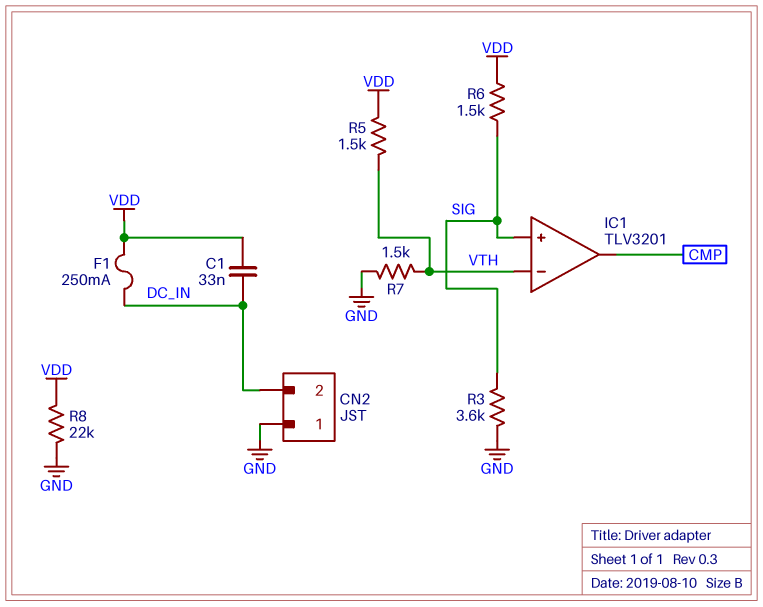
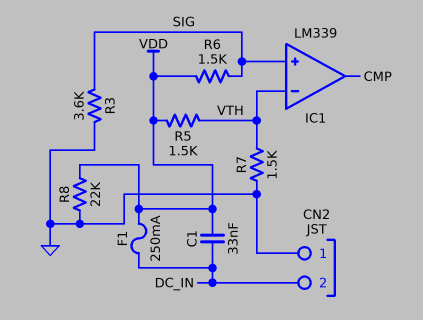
IC1: TLV3201 -> LM339

